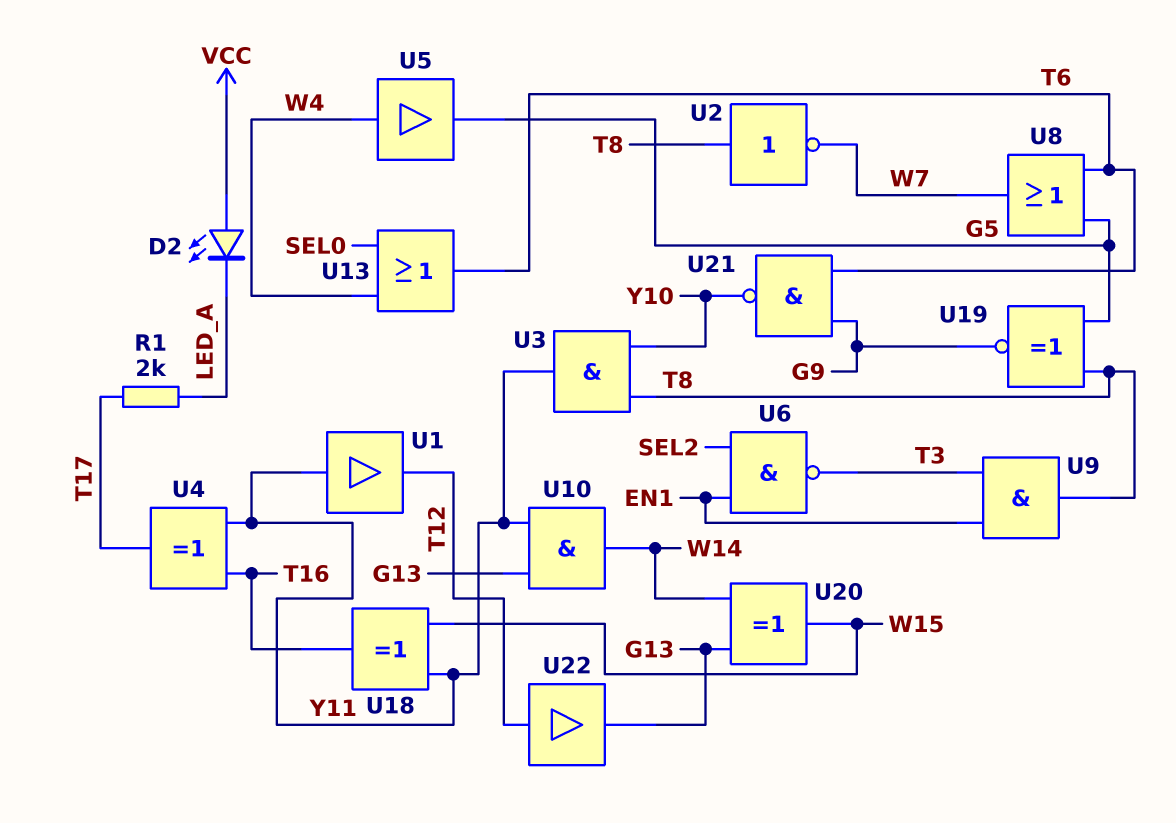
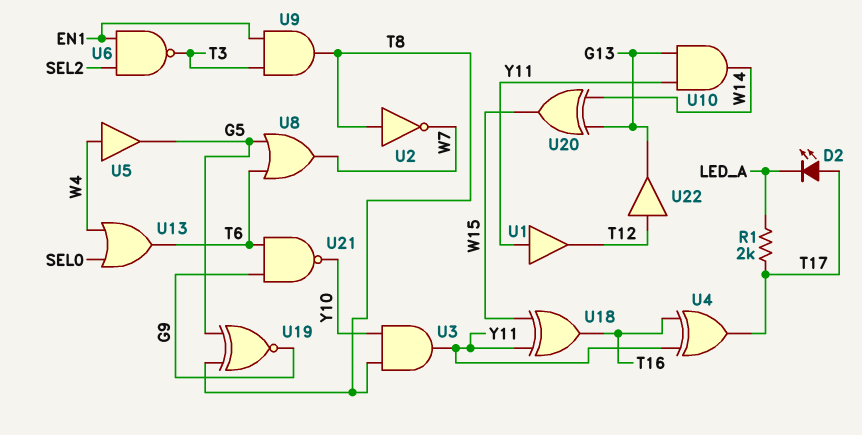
D2: LED (A VCC, K LED_A) -> LED (A T17, K LED_A)

